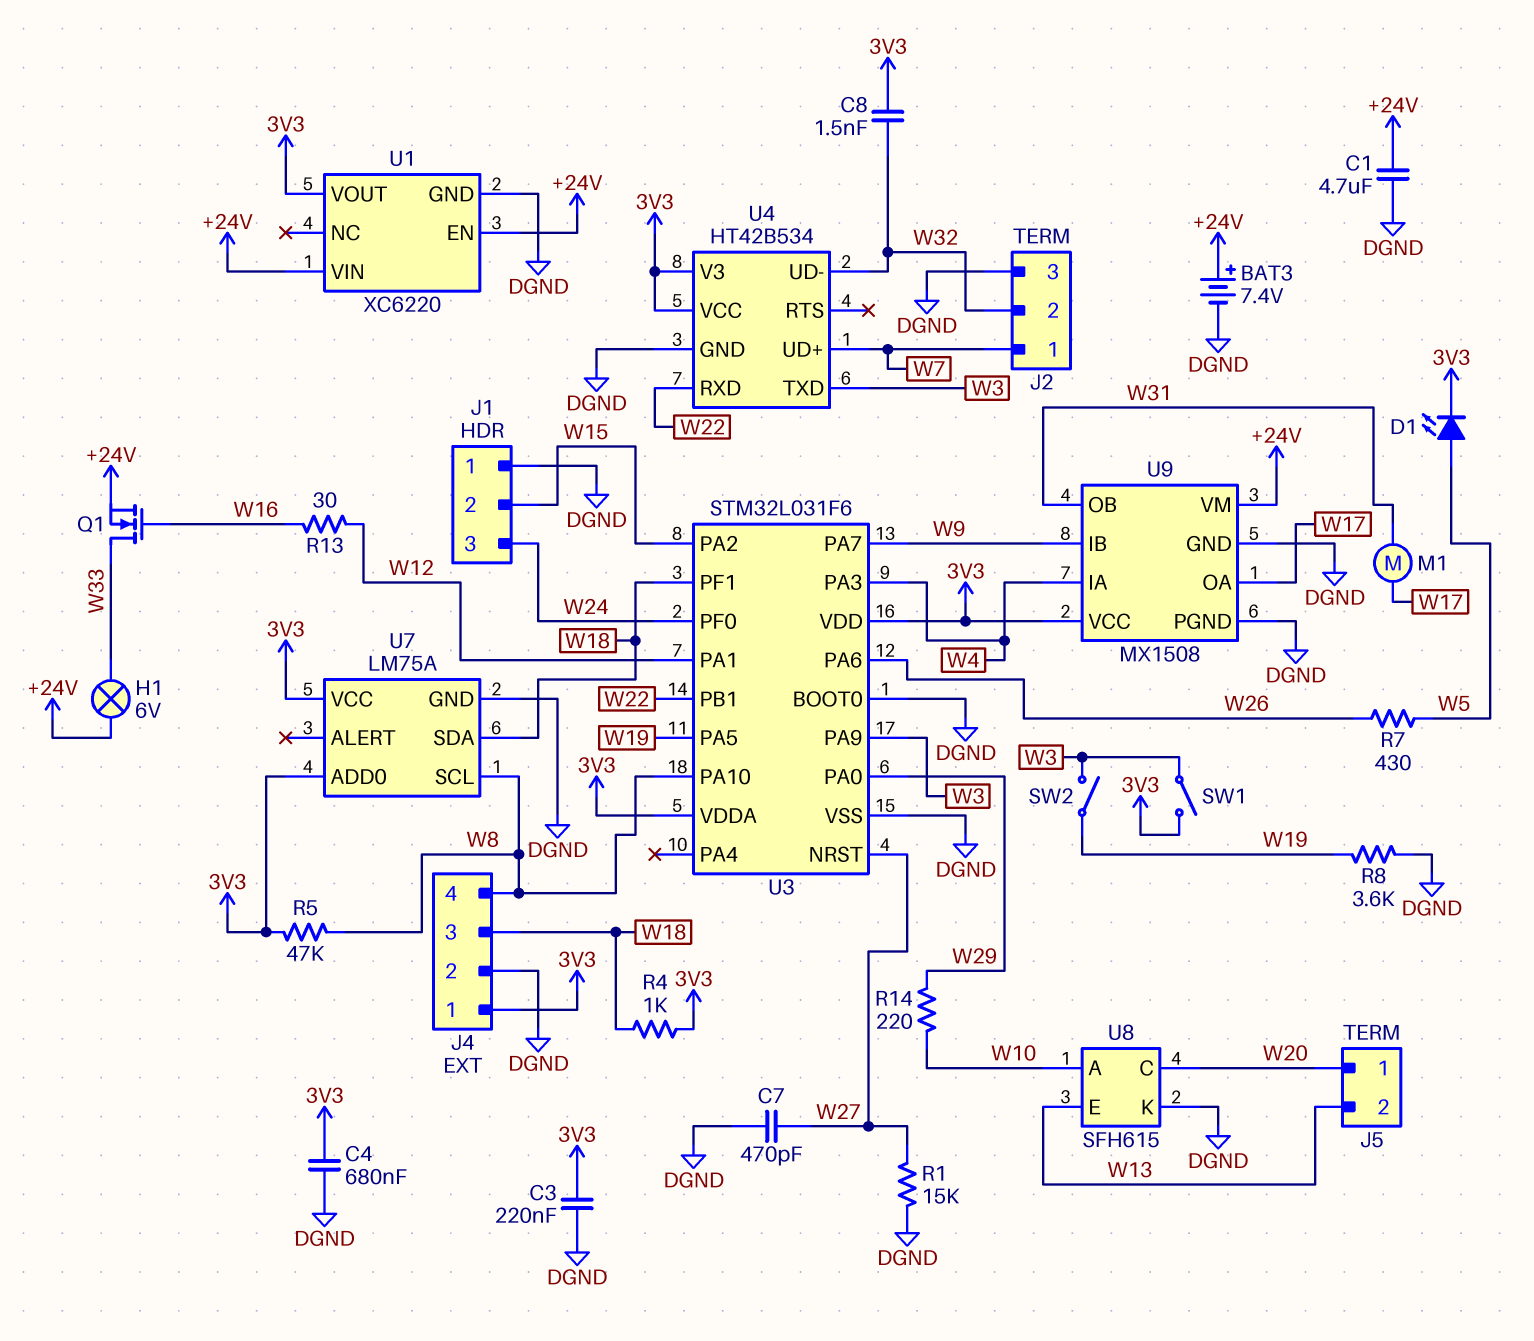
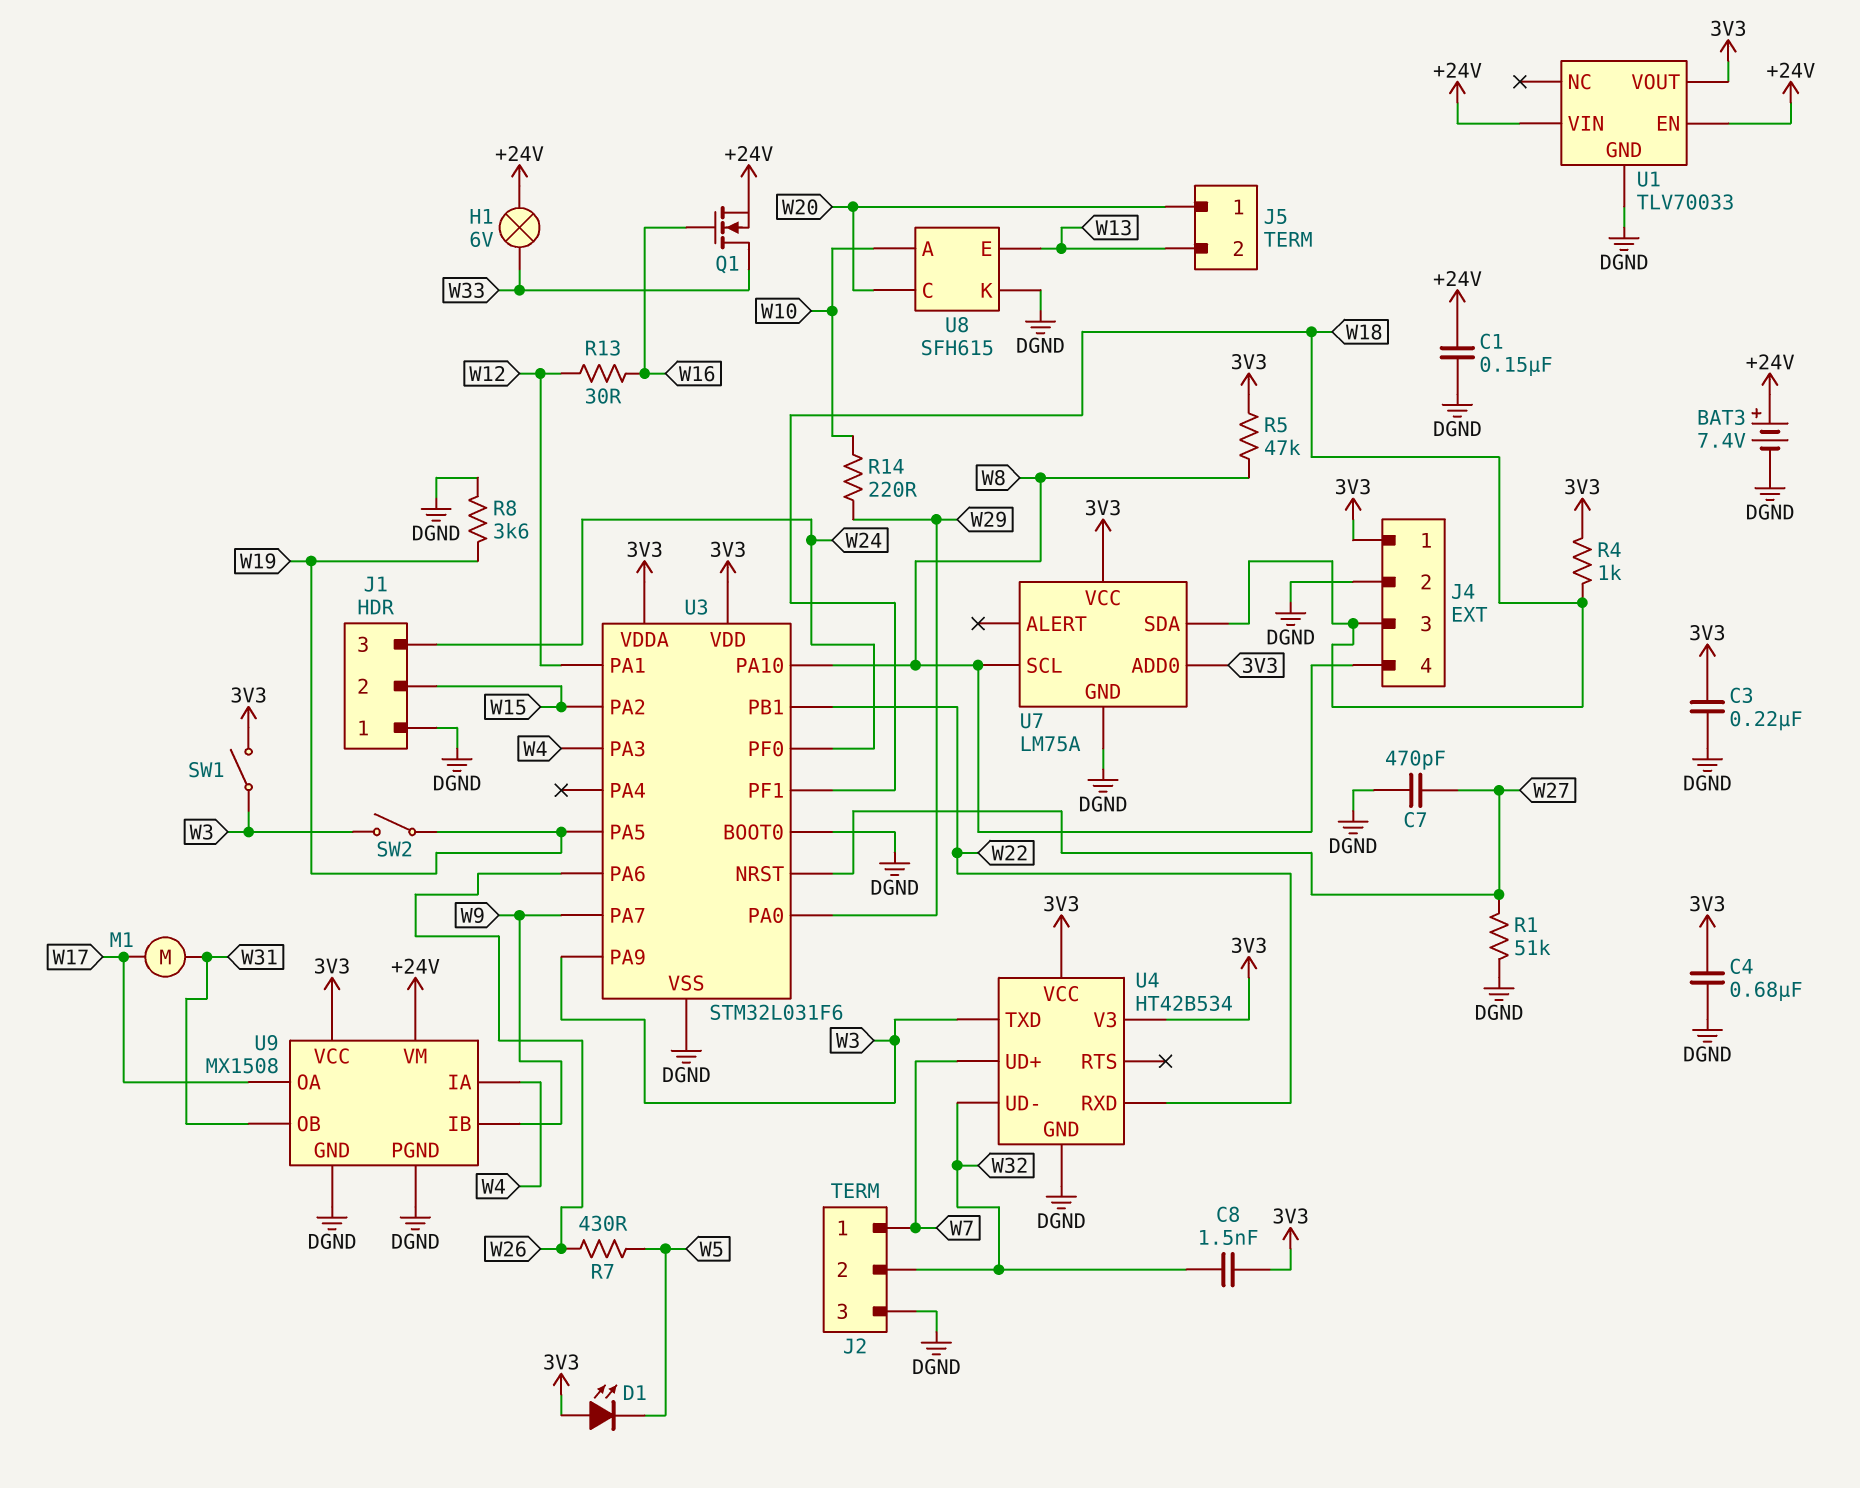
C1: 4.7uF (+24V, DGND) -> 150nF (+24V, DGND)
D1: LED (A W5, K 3V3) -> LED (A 3V3, K W5)
R1: 15k (DGND, W27) -> 51k (DGND, W27)
U1: XC6220 -> TLV70033

